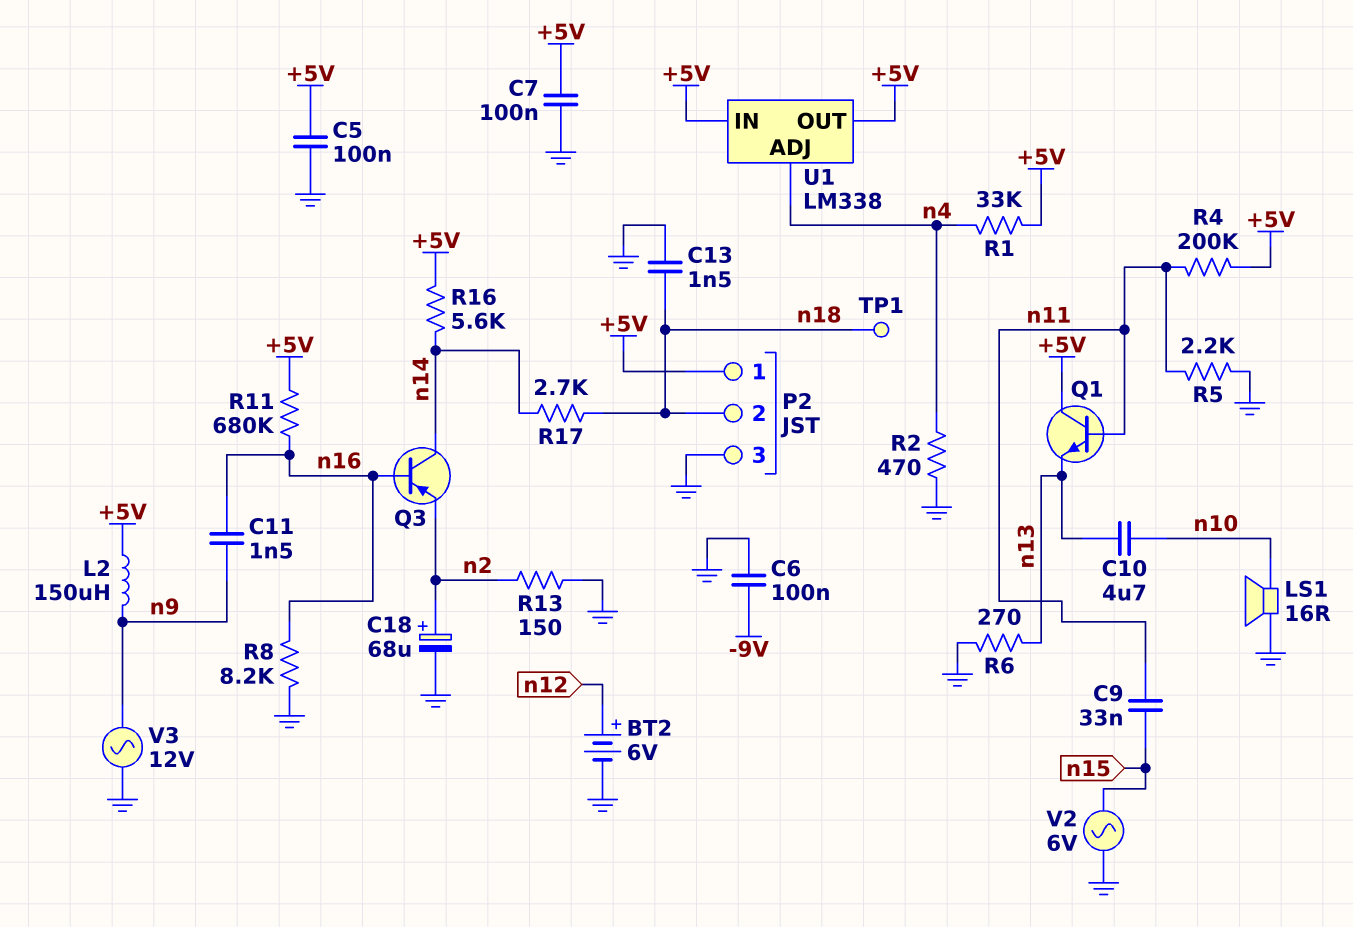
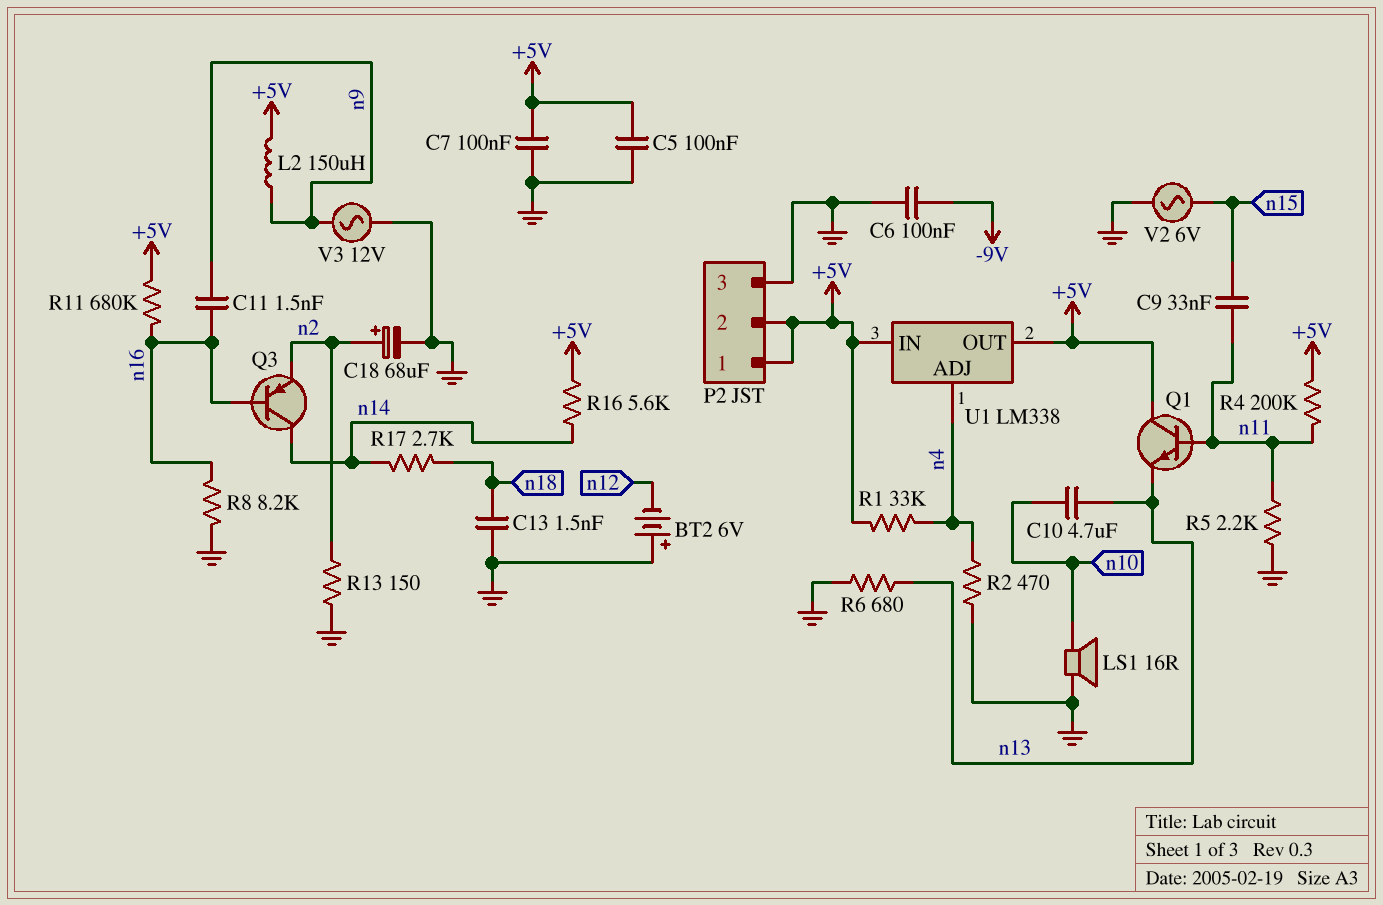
BT2: 6V (plus n12, minus GND) -> 6V (plus GND, minus n12)
P2 pin 2: n18 -> +5V
R6: 270 (GND, n13) -> 680 (GND, n13)
TP1: test point (n18) -> none

